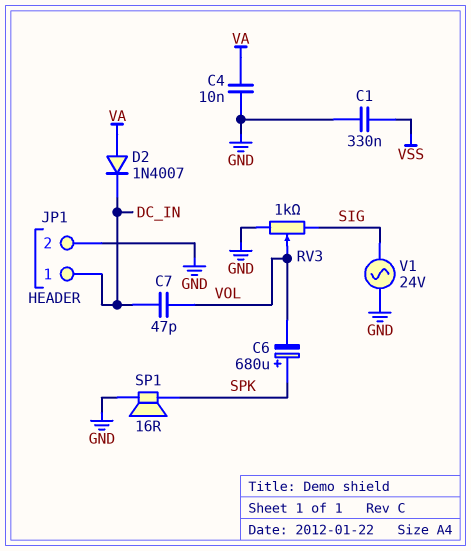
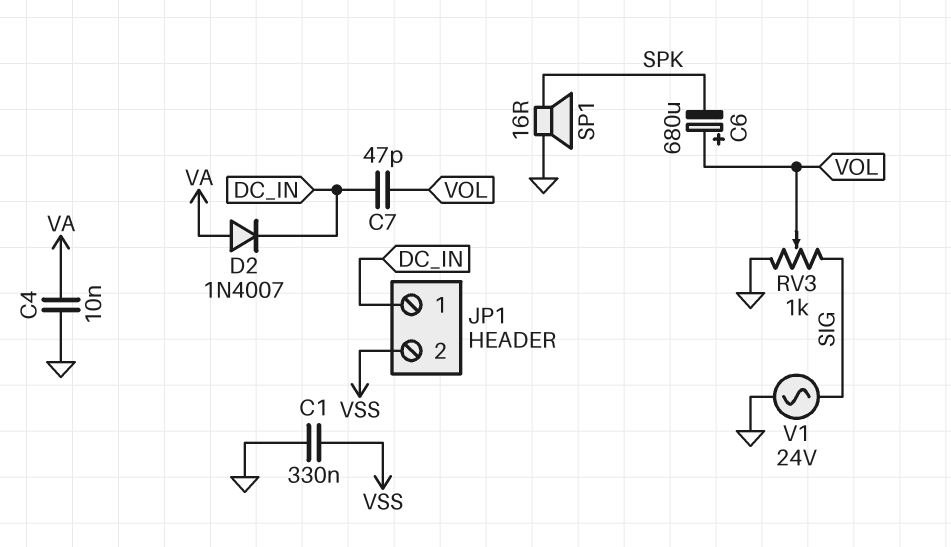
C6: 680uF (plus SPK, minus VOL) -> 680uF (plus VOL, minus SPK)
JP1 pin 2: GND -> VSS

